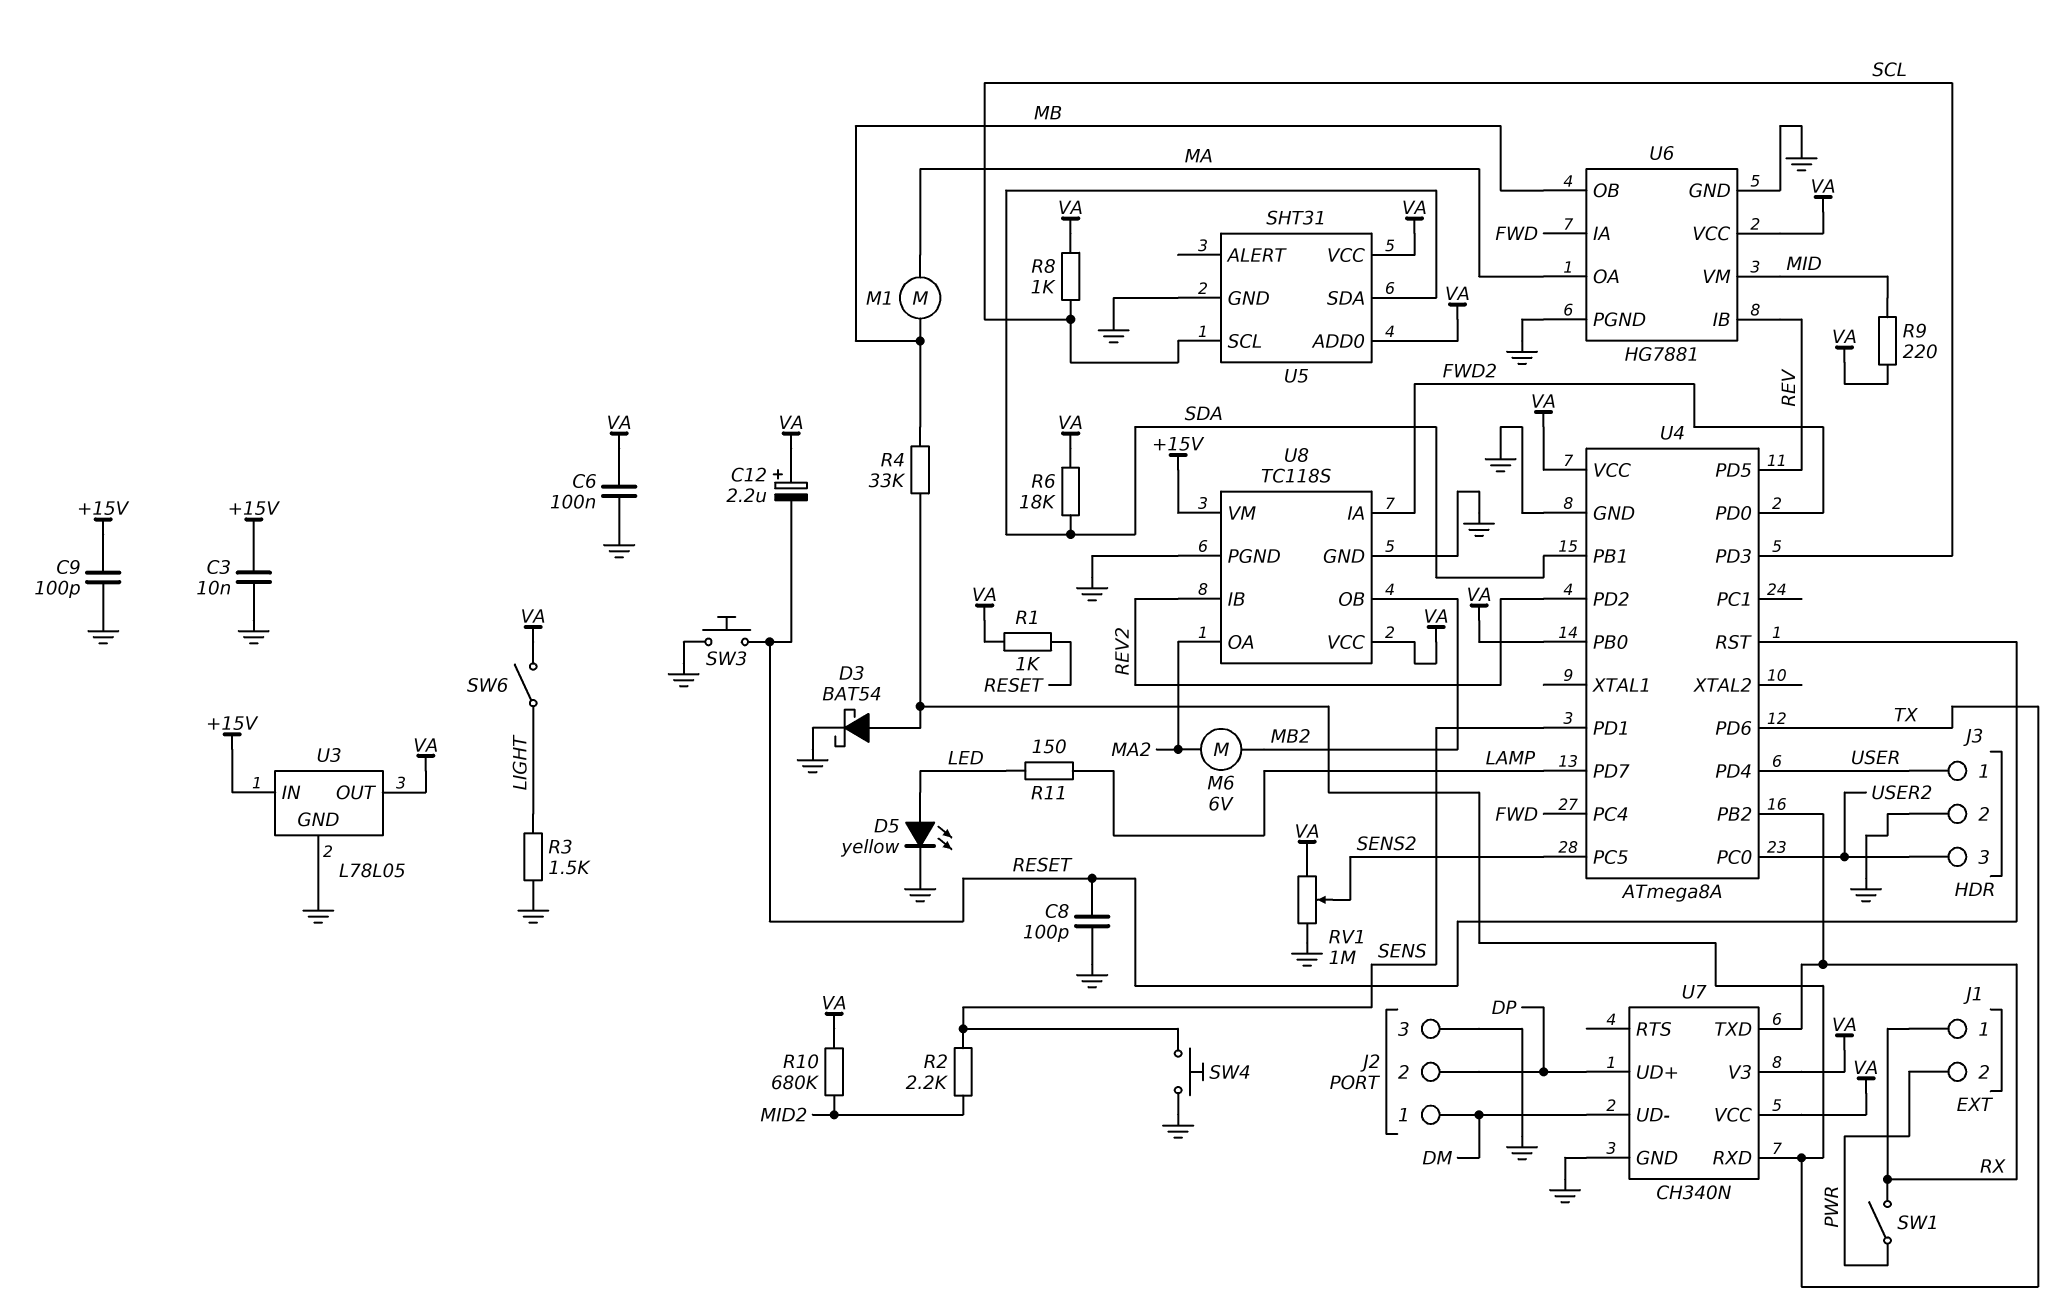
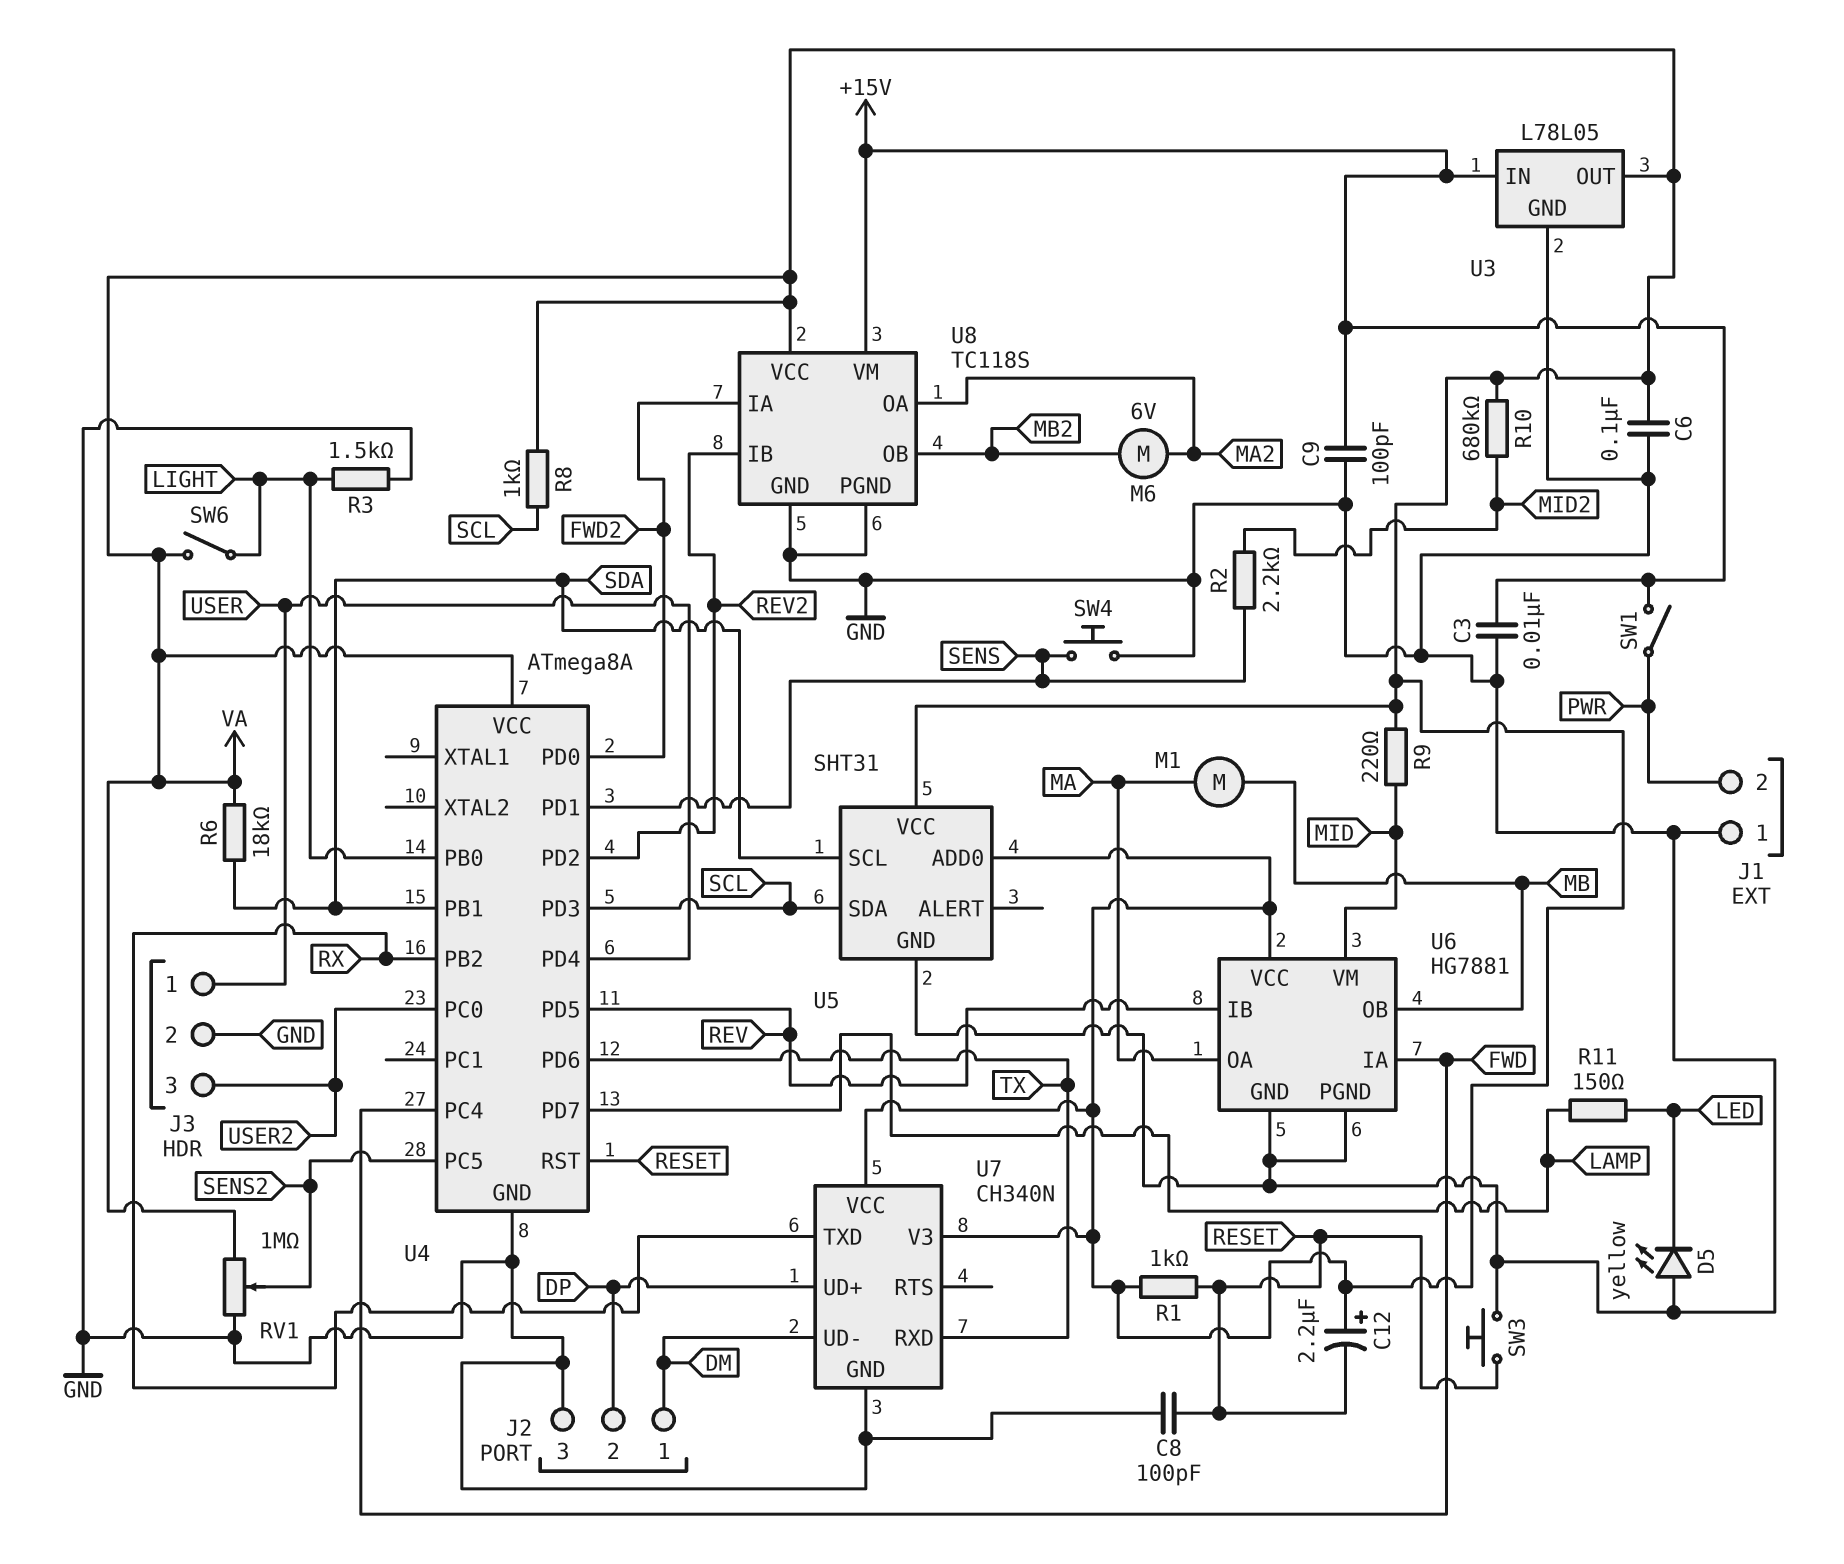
D3: schottky BAT54 (A TX, K GND) -> none
D5: LED yellow (A LED, K GND) -> LED yellow (A GND, K LED)
J1 pin 1: RX -> GND
R4: 33k (MB, TX) -> none
SW1: switch (PWR, RX) -> switch (+15V, PWR)
U4 pin PB0: VA -> LIGHT
U5 pin SCL: SCL -> SDA
U5 pin SDA: SDA -> SCL

